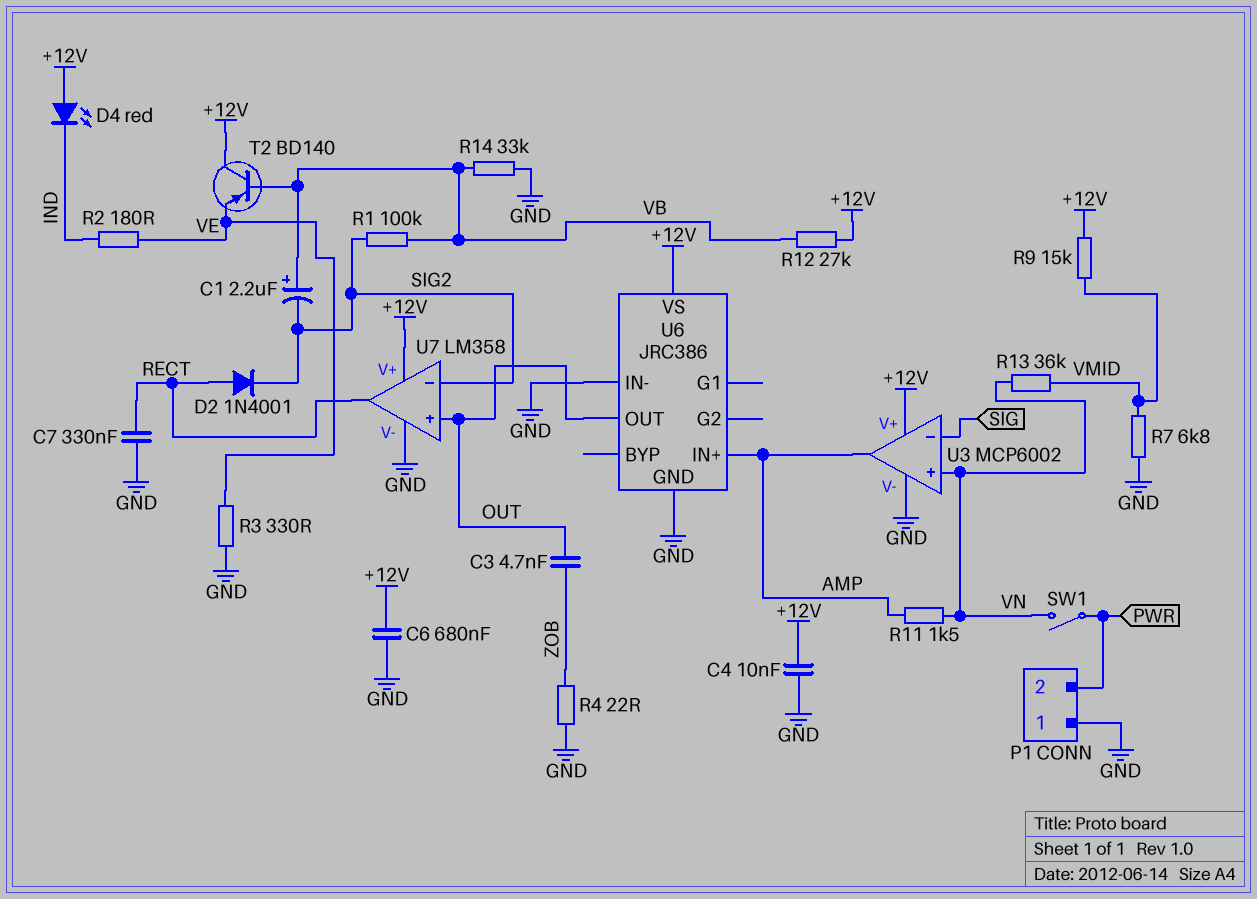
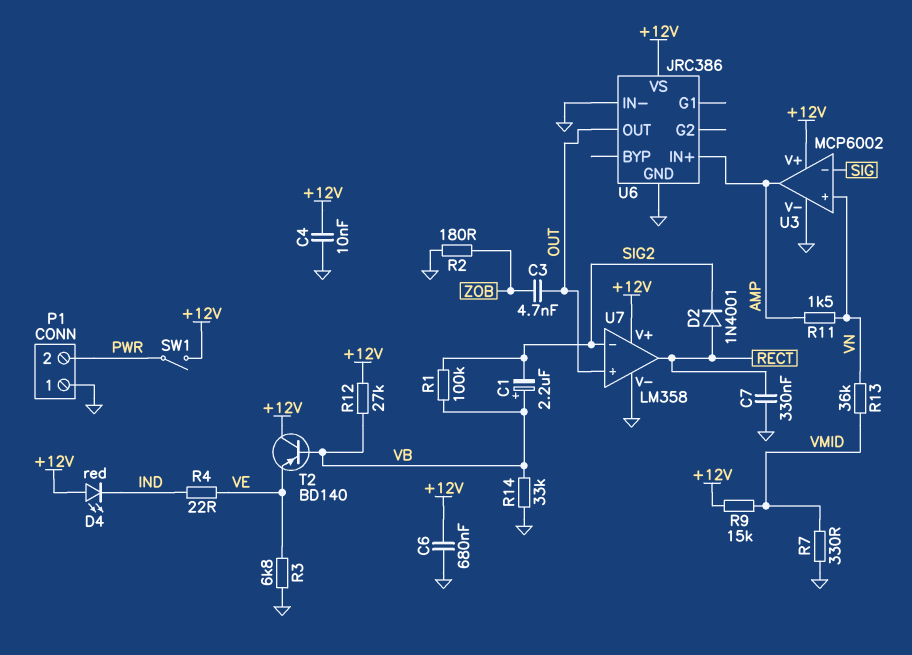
R2: 180 (IND, VE) -> 180 (GND, ZOB)
R3: 330 (GND, VE) -> 6.8k (GND, VE)
R4: 22 (GND, ZOB) -> 22 (IND, VE)
R7: 6.8k (GND, VMID) -> 330 (GND, VMID)
SW1: switch (PWR, VN) -> switch (+12V, PWR)

